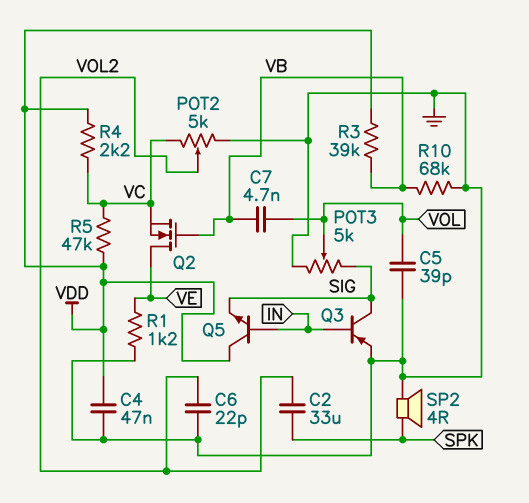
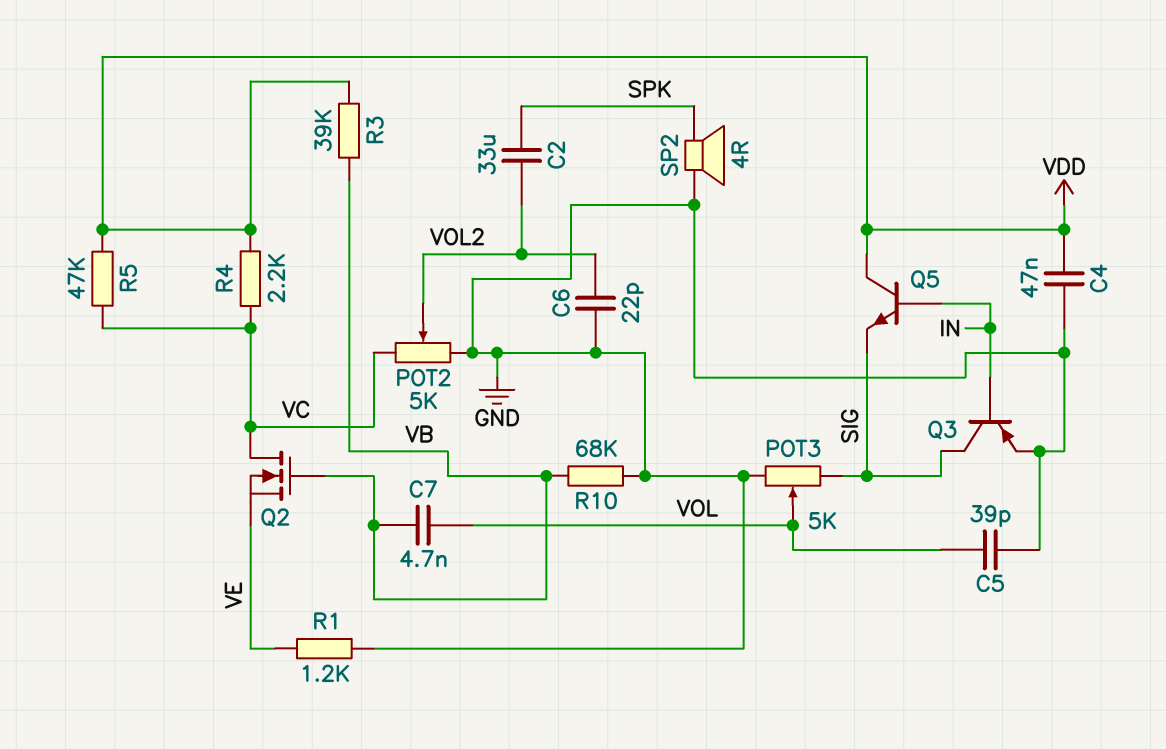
Q2: NMOS (G VB, D VE, S VC) -> NMOS (G VB, D VC, S VE)

